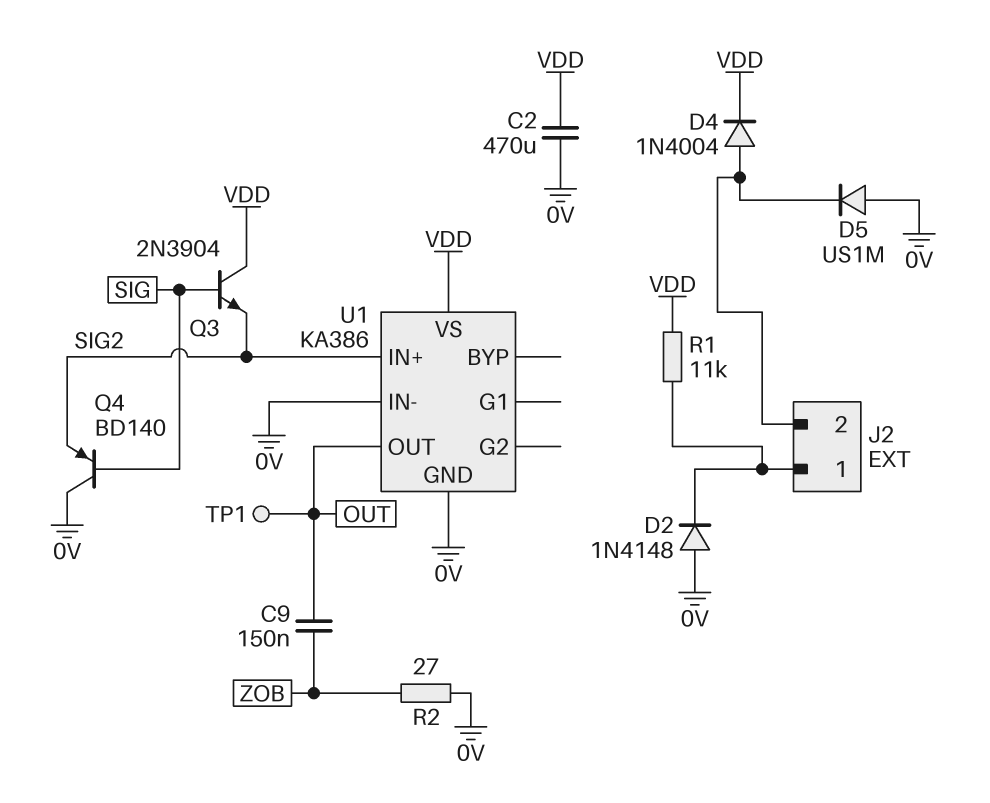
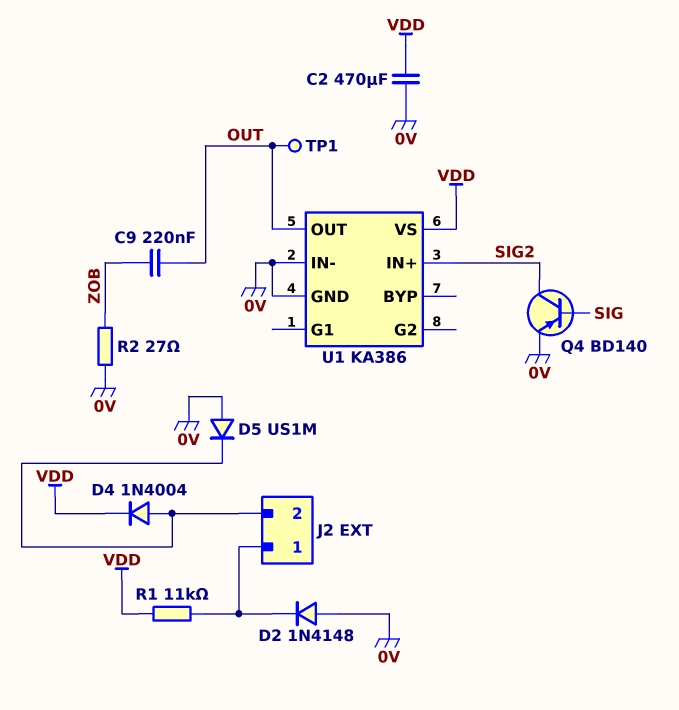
C9: 150nF (OUT, ZOB) -> 220nF (OUT, ZOB)
Q3: NPN 2N3904 (B SIG, C VDD, E SIG2) -> none
Q4: PNP BD140 (B SIG, C 0V, E SIG2) -> PNP BD140 (B SIG, C SIG2, E 0V)

